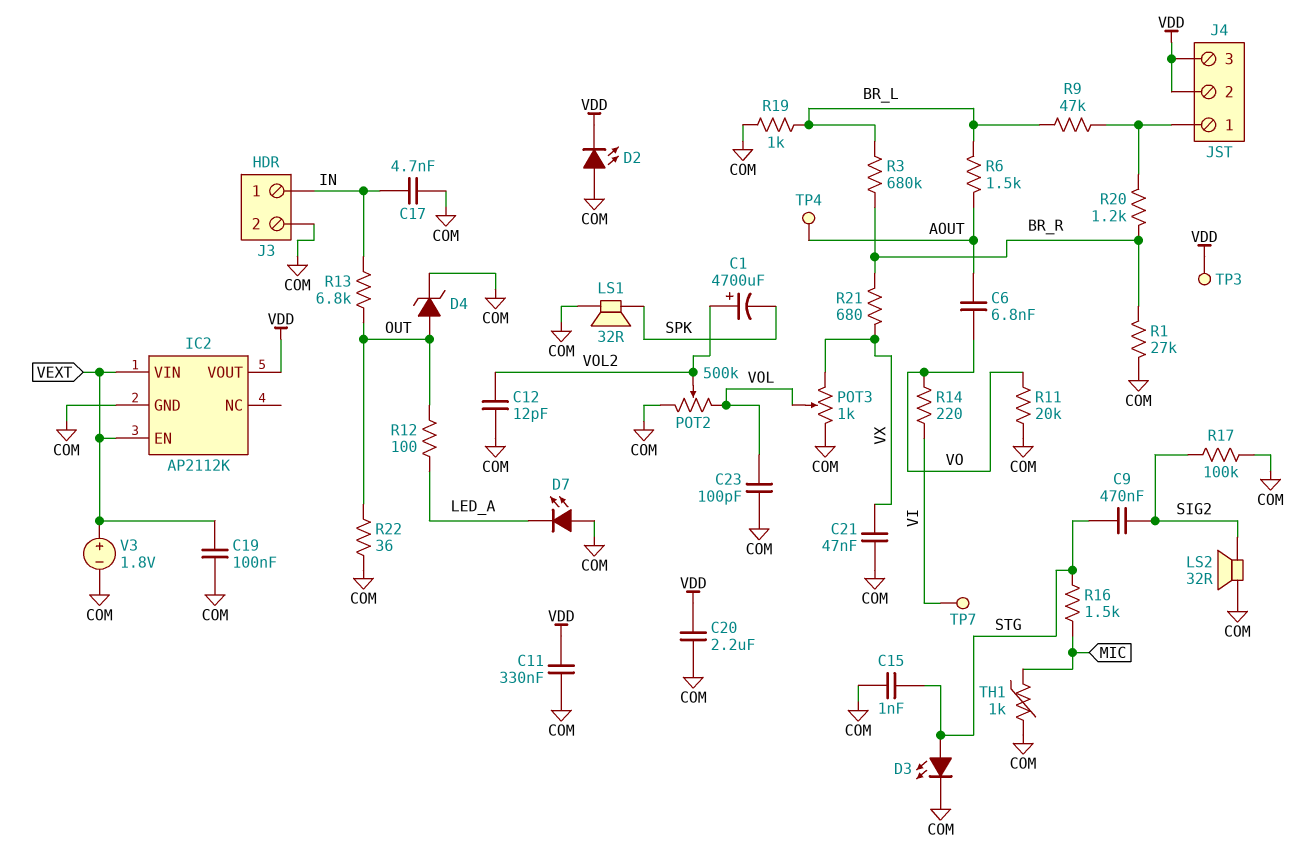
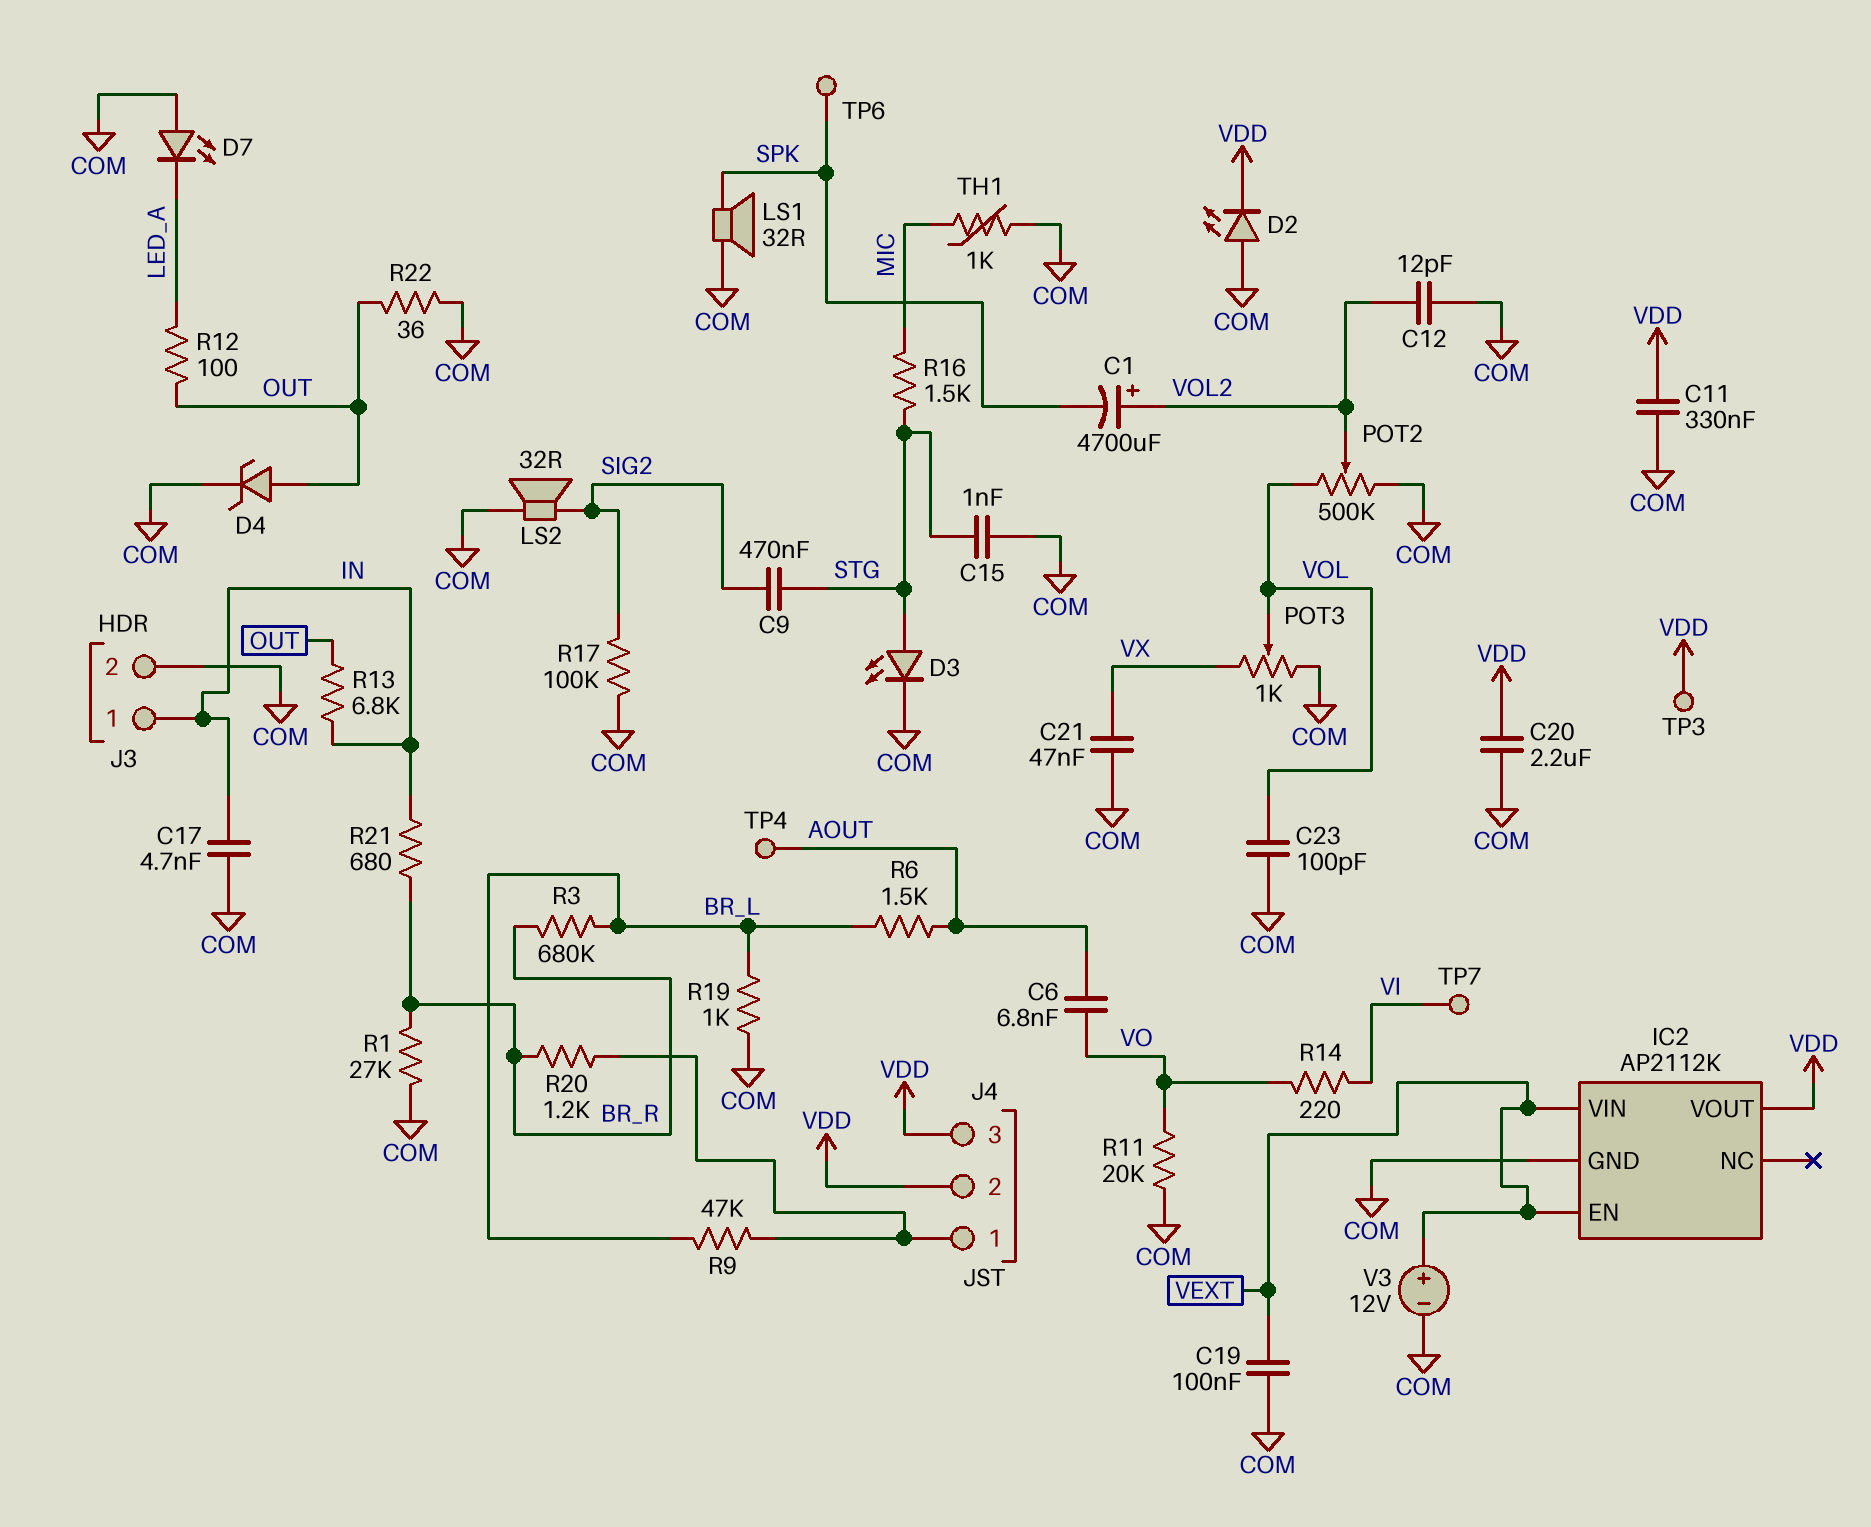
R21: 680 (BR_R, VX) -> 680 (BR_R, IN)
TP6: none -> test point (SPK)
V3: 1.8V (plus VEXT, minus COM) -> 12V (plus VEXT, minus COM)

